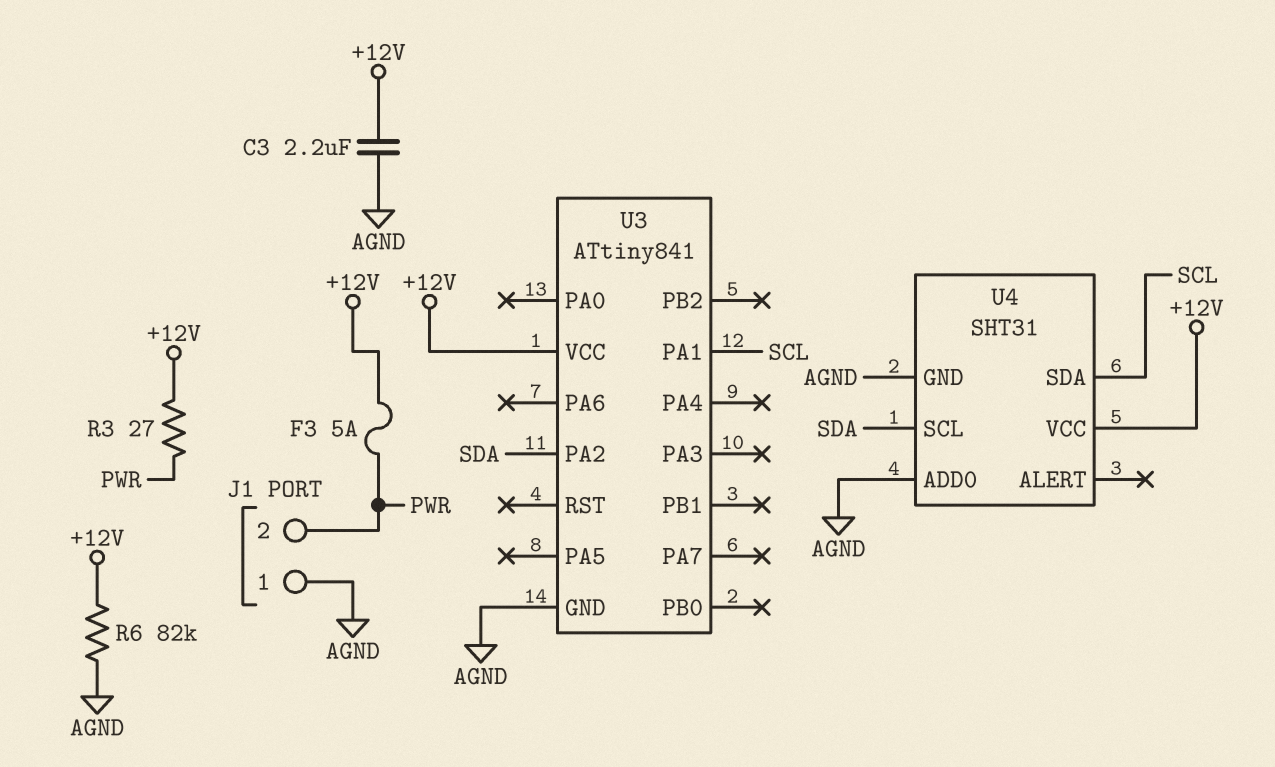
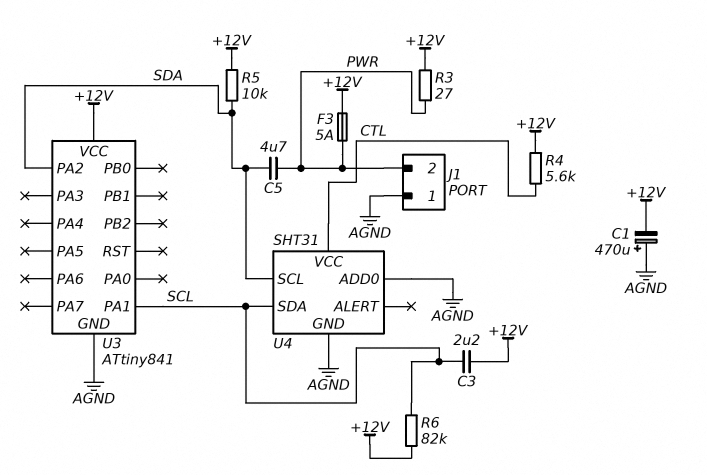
C1: none -> 470uF (plus AGND, minus +12V)
C3: 2.2uF (+12V, AGND) -> 2.2uF (+12V, SCL)
C5: none -> 4.7uF (PWR, SDA)
R4: none -> 5.6k (+12V, CTL)
R5: none -> 10k (+12V, SDA)
R6: 82k (+12V, AGND) -> 82k (+12V, SCL)
U4 pin VCC: +12V -> CTL

